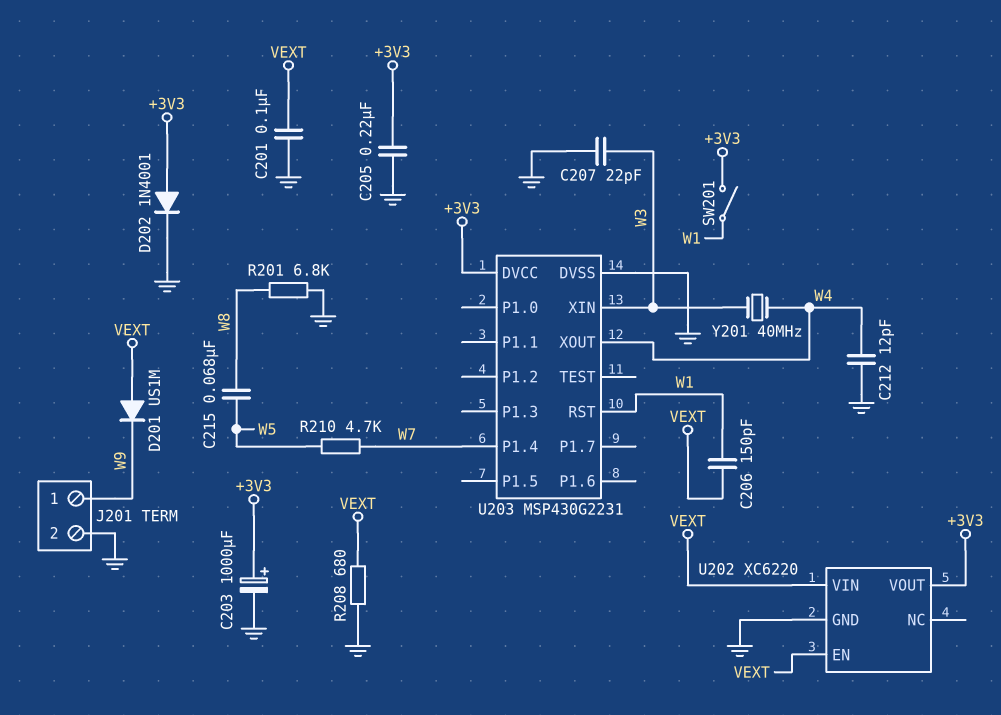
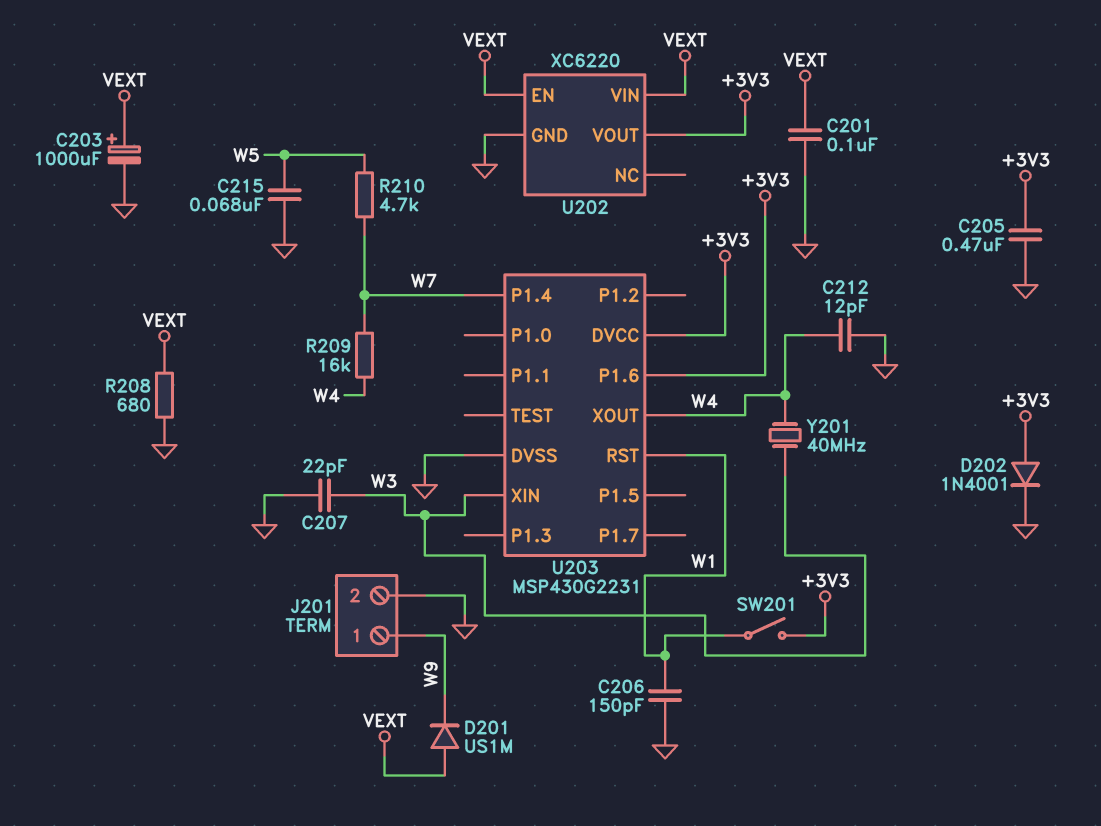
C203: 1000uF (plus +3V3, minus GND) -> 1000uF (plus VEXT, minus GND)
C205: 220nF (+3V3, GND) -> 470nF (+3V3, GND)
C206: 150pF (VEXT, W1) -> 150pF (GND, W1)
C215: 68nF (W5, W8) -> 68nF (GND, W5)
R201: 6.8k (GND, W8) -> none
R209: none -> 16k (W4, W7)
U203 pin P1.6: none -> +3V3

